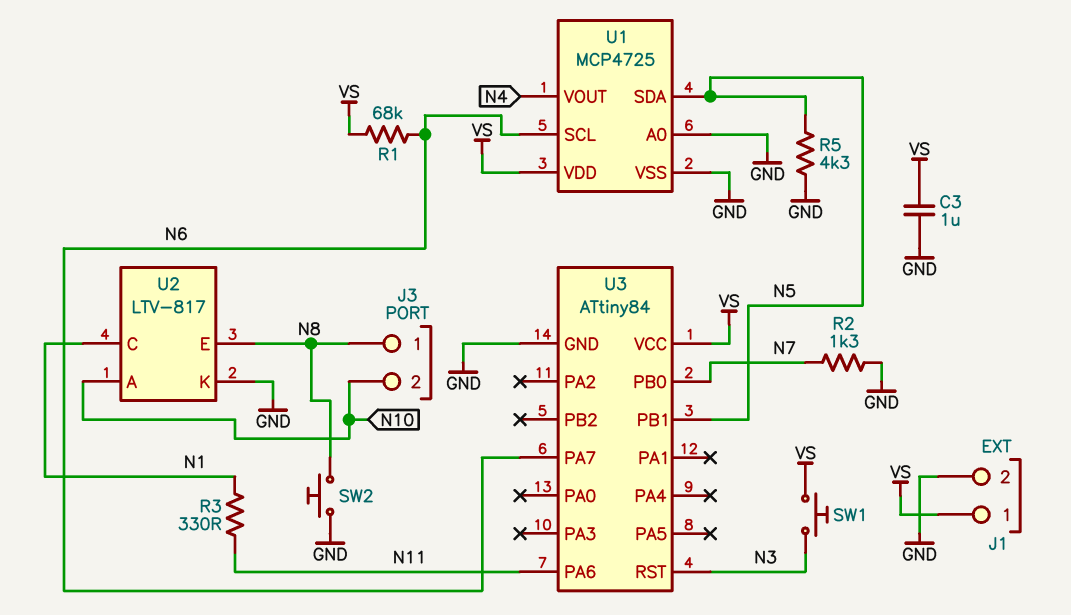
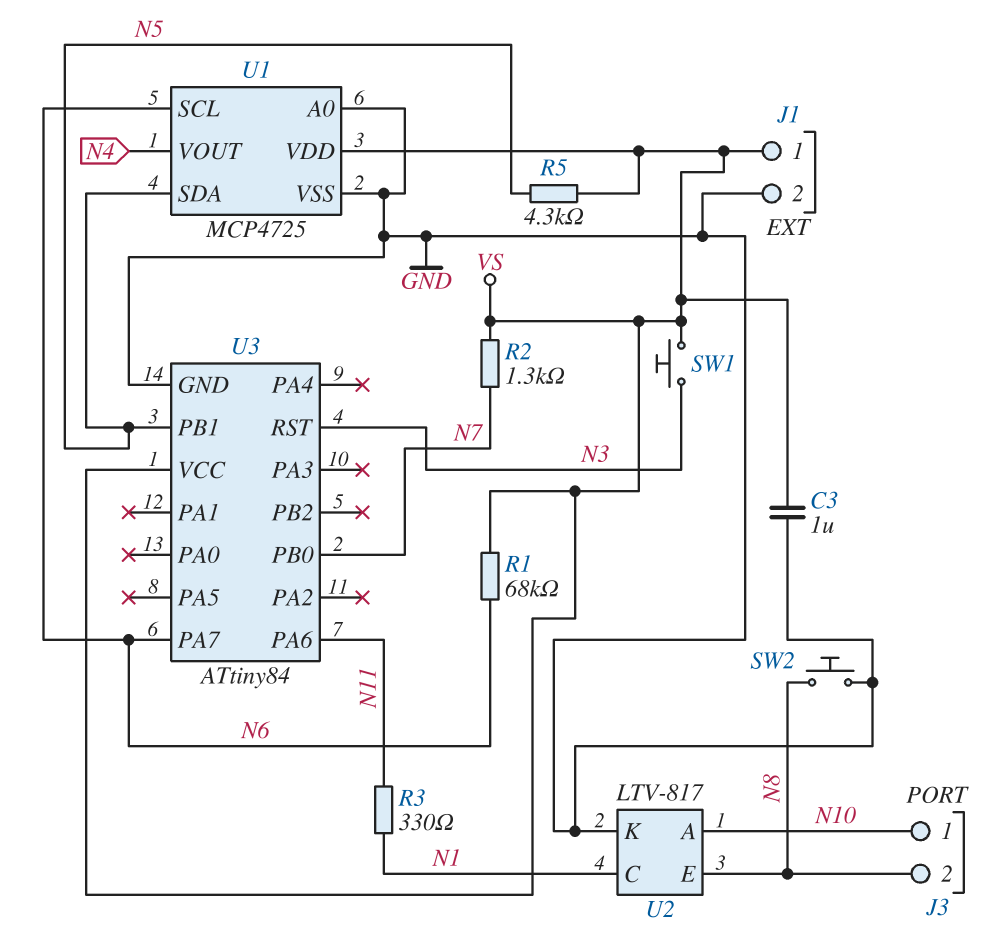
J3 pin 1: N8 -> N10
J3 pin 2: N10 -> N8
R2: 1.3k (GND, N7) -> 1.3k (N7, VS)
R5: 4.3k (GND, N5) -> 4.3k (N5, VS)

